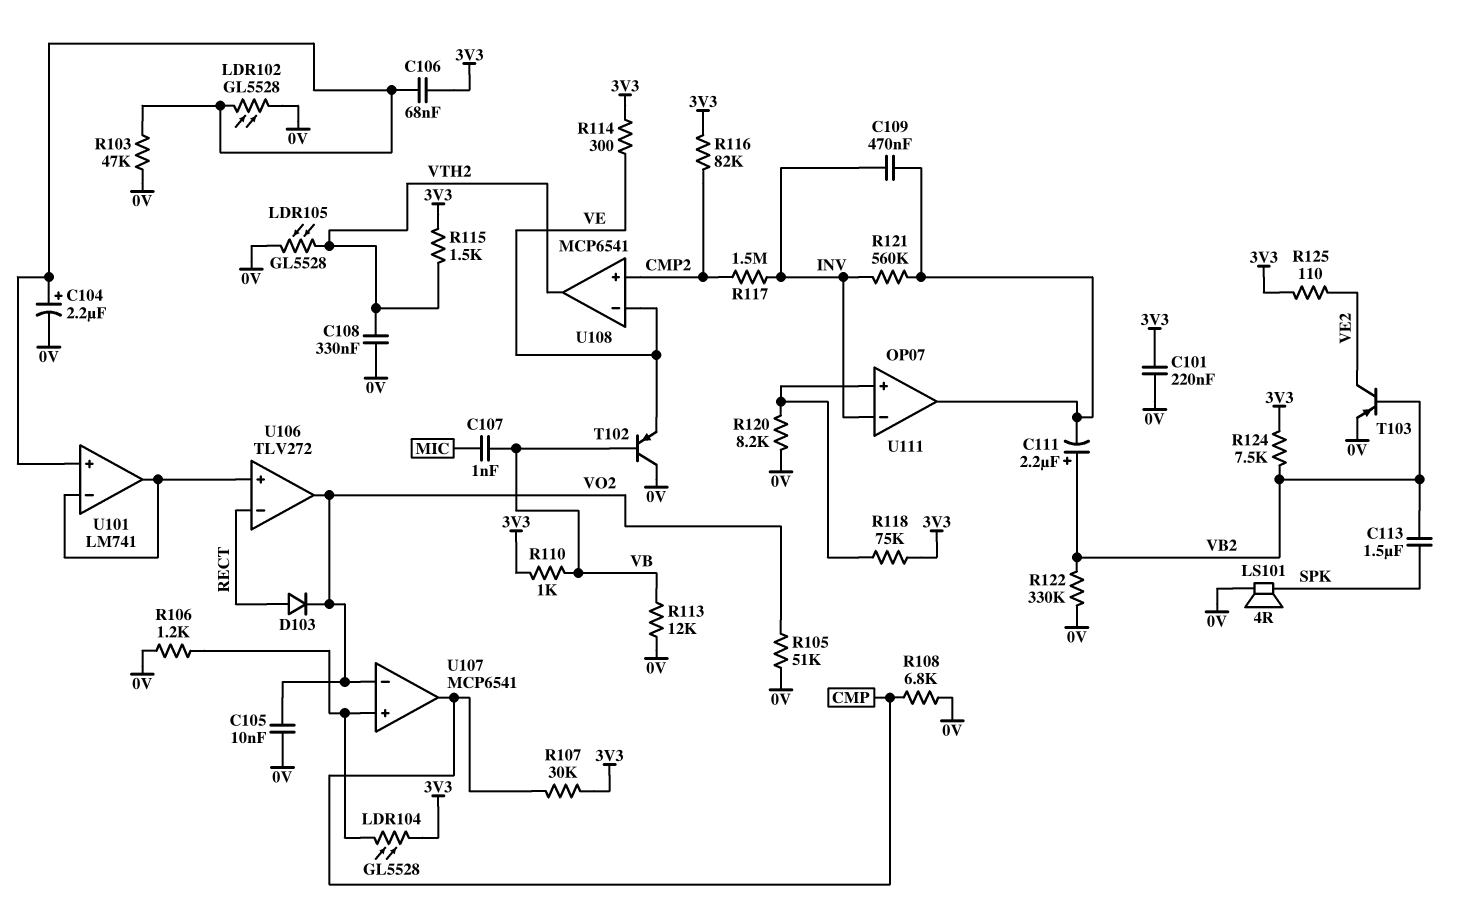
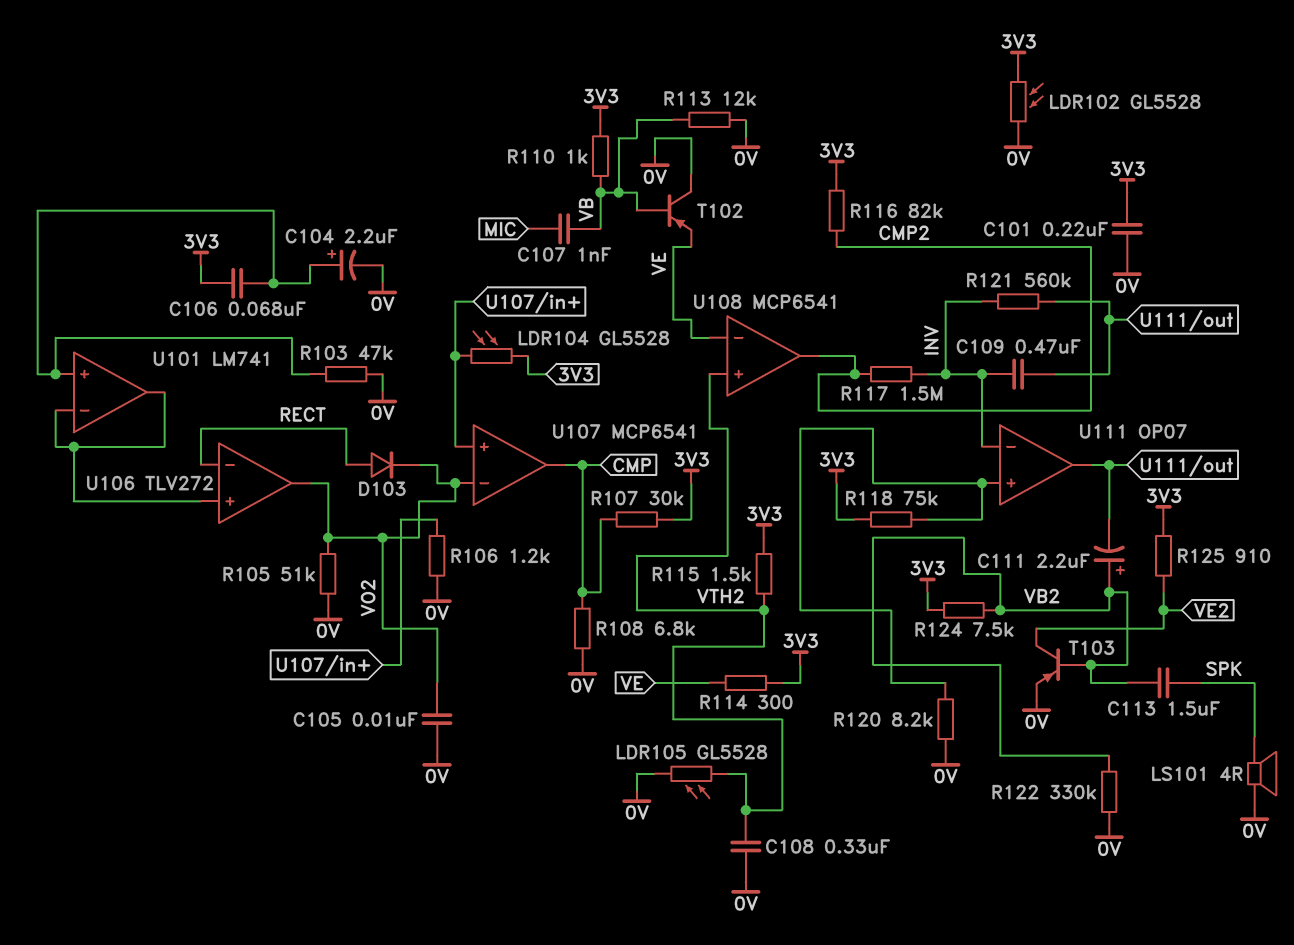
LDR102: GL5528 (0V, U101/in+) -> GL5528 (0V, 3V3)
R125: 110 (3V3, VE2) -> 910 (3V3, VE2)
U108 pin in+: CMP2 -> VTH2
U108 pin out: VTH2 -> CMP2

